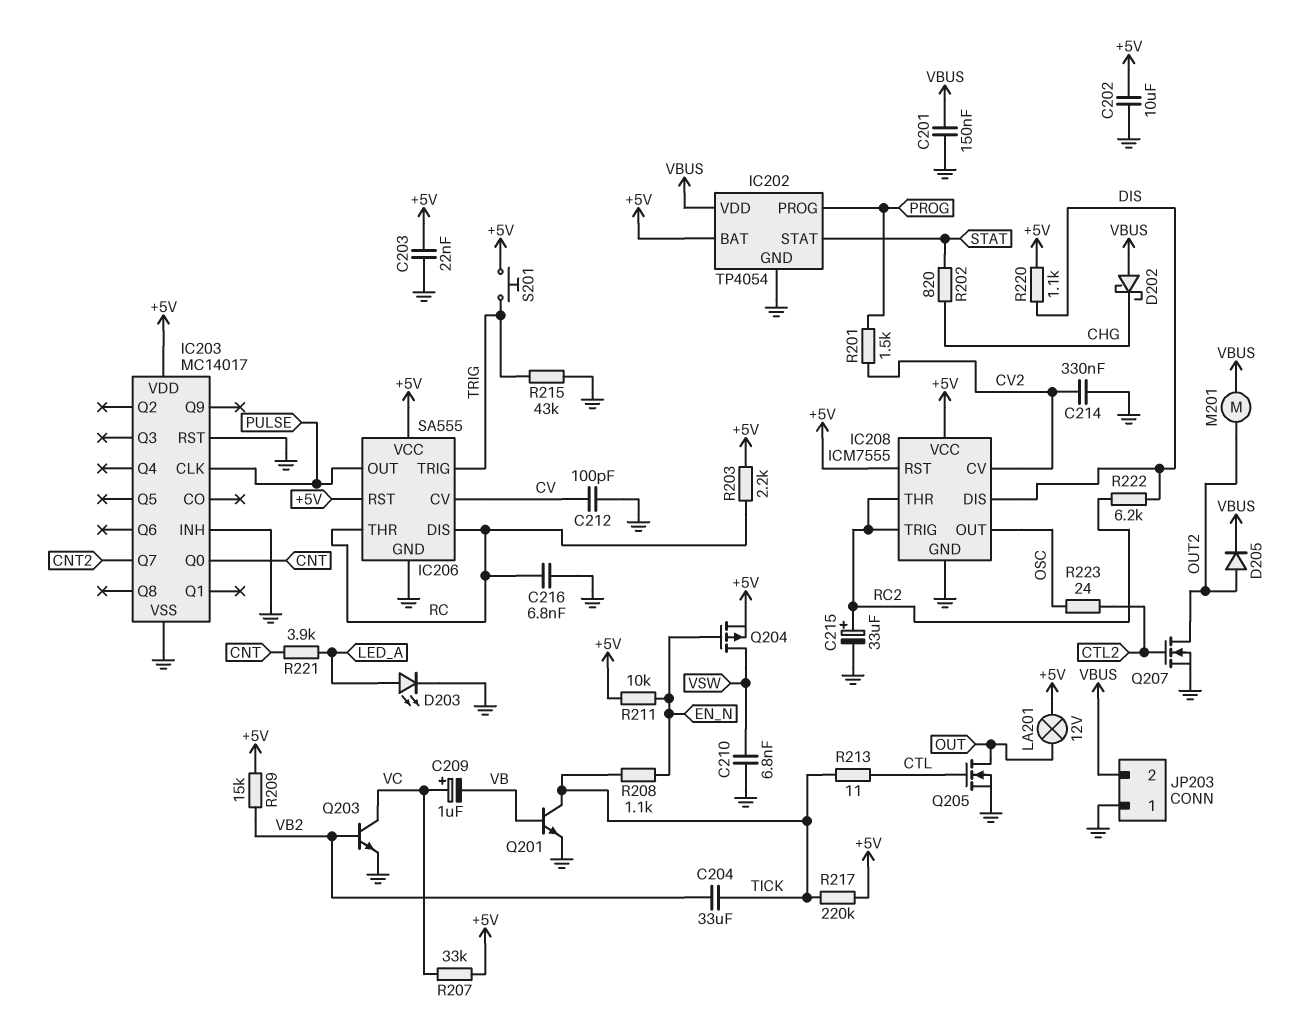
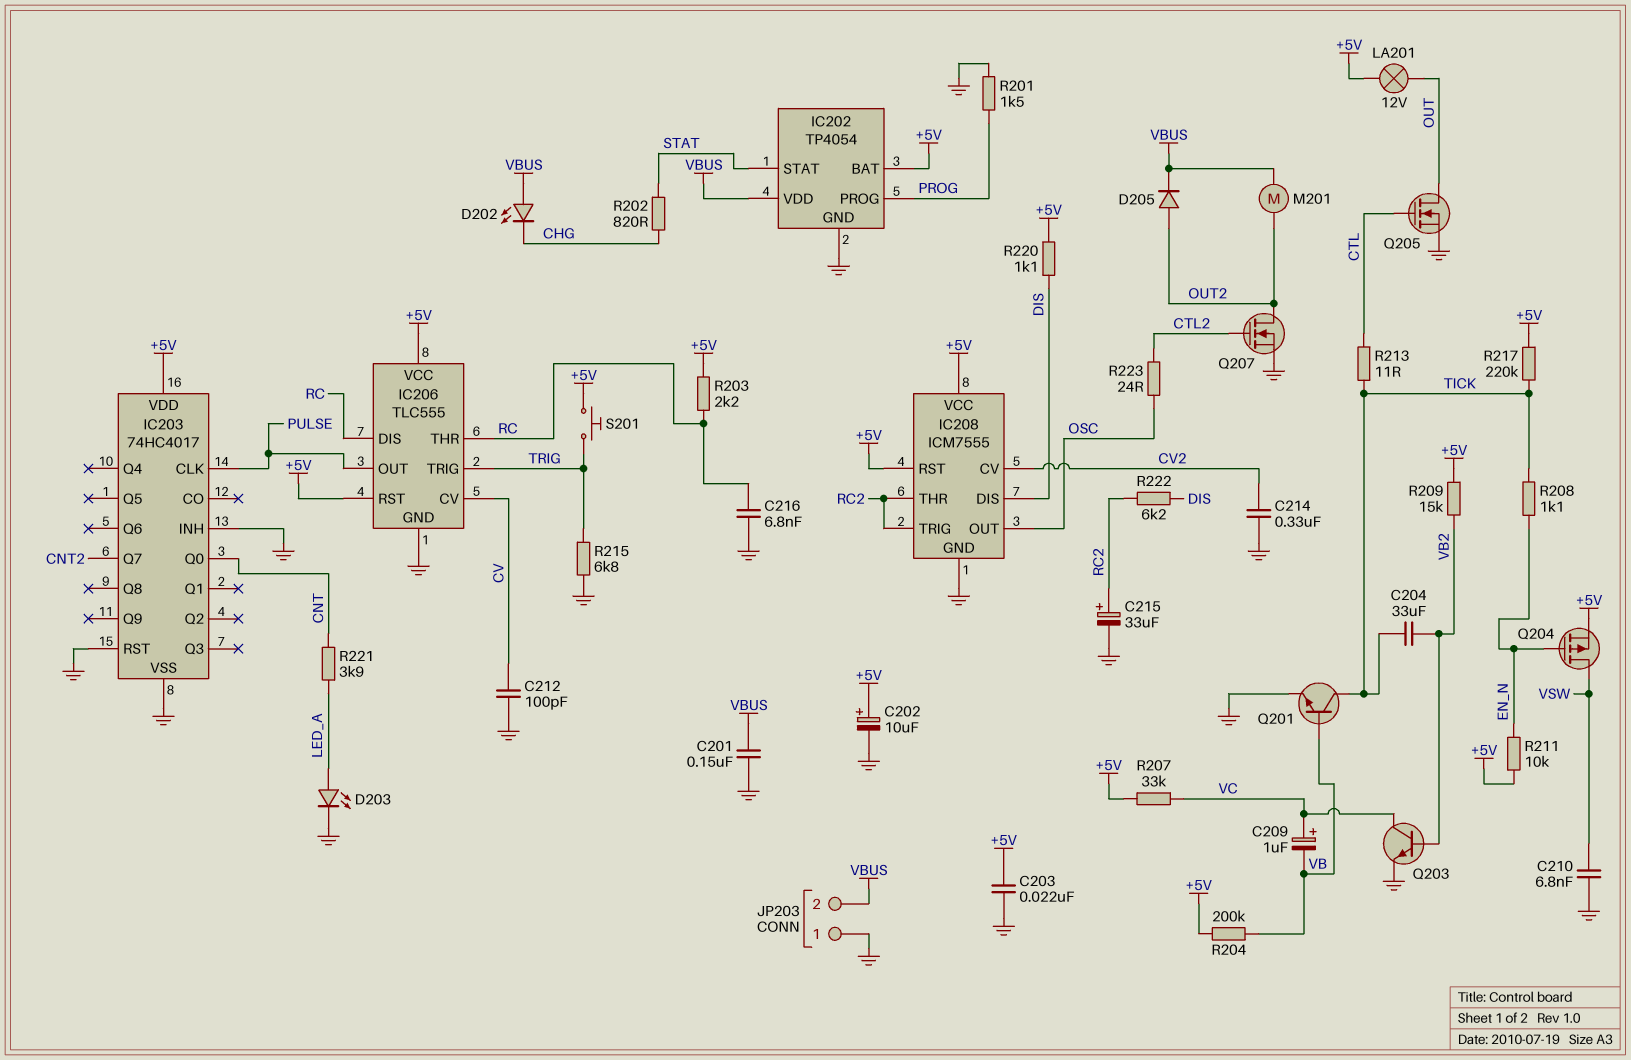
C202: 10uF (+5V, GND) -> 10uF (plus +5V, minus GND)
D202: schottky (A VBUS, K CHG) -> LED (A VBUS, K CHG)
IC203: MC14017 -> 74HC4017
IC206: SA555 -> TLC555
R201: 1.5k (CV2, PROG) -> 1.5k (GND, PROG)
R204: none -> 200k (+5V, VB)
R215: 43k (GND, TRIG) -> 6.8k (GND, TRIG)

